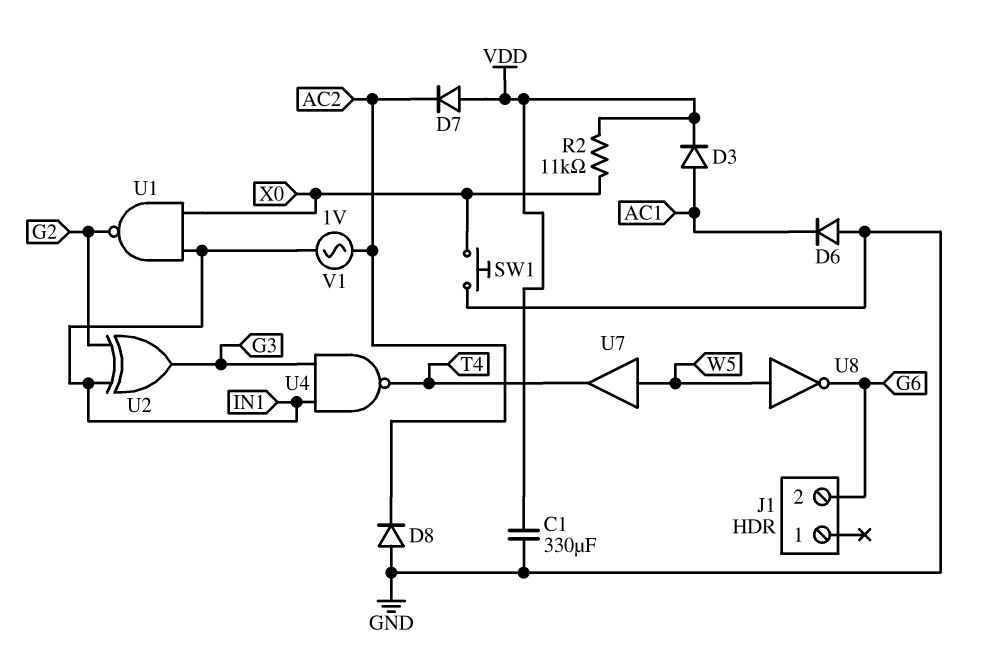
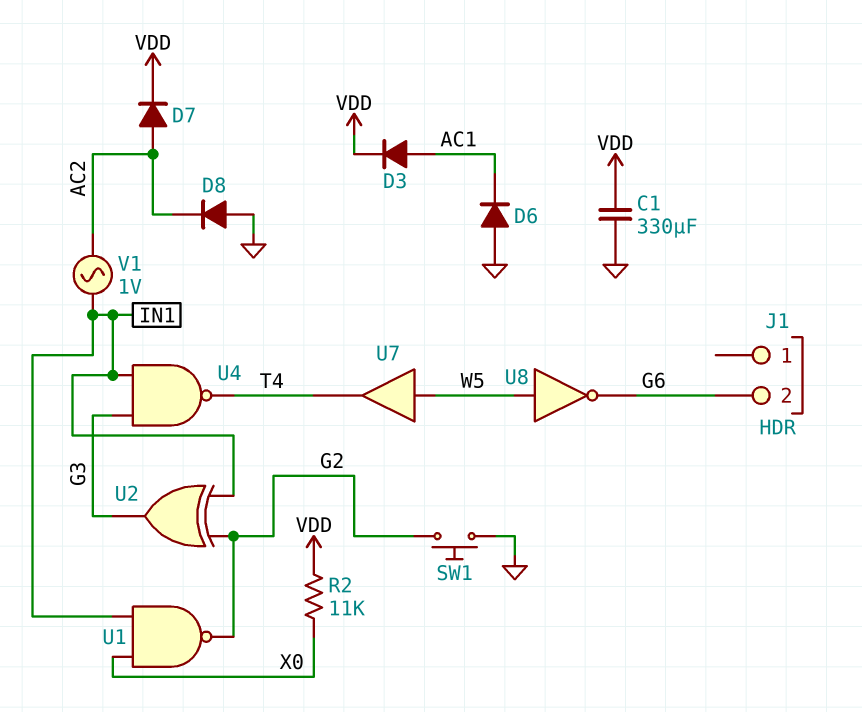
D7: diode (A VDD, K AC2) -> diode (A AC2, K VDD)
SW1: button (GND, X0) -> button (G2, GND)

